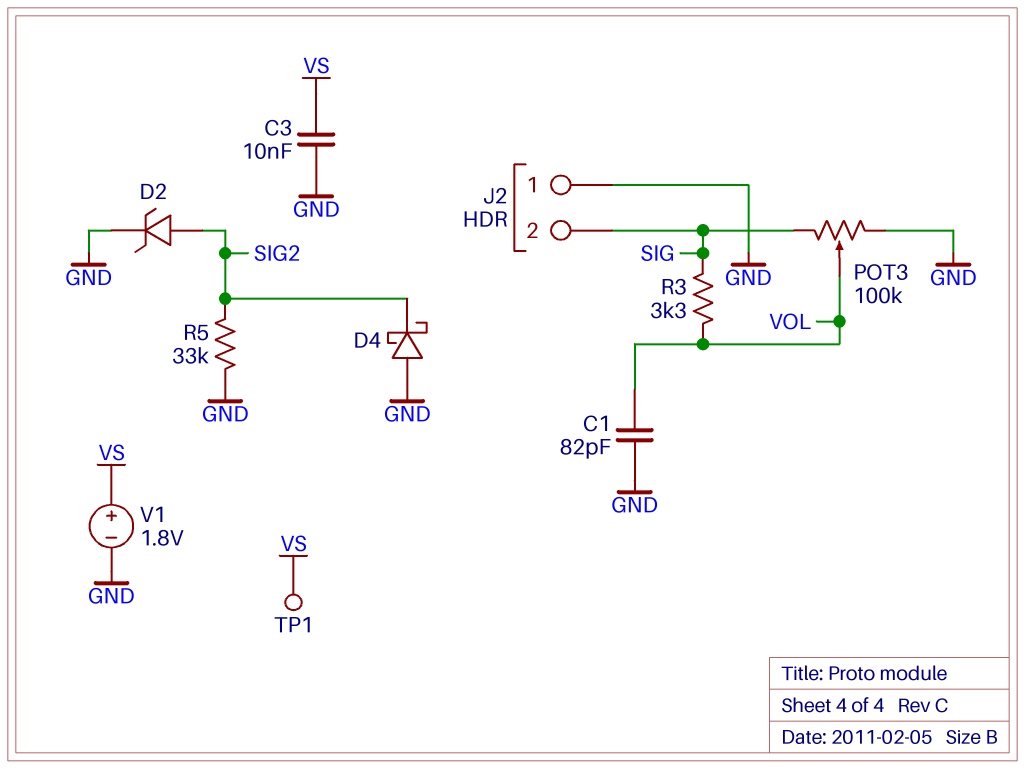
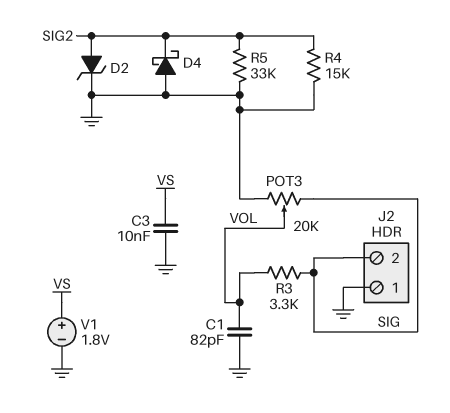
POT3: 100k (GND, SIG, wiper VOL) -> 20k (GND, SIG, wiper VOL)
R4: none -> 15k (GND, SIG2)
TP1: test point (VS) -> none

